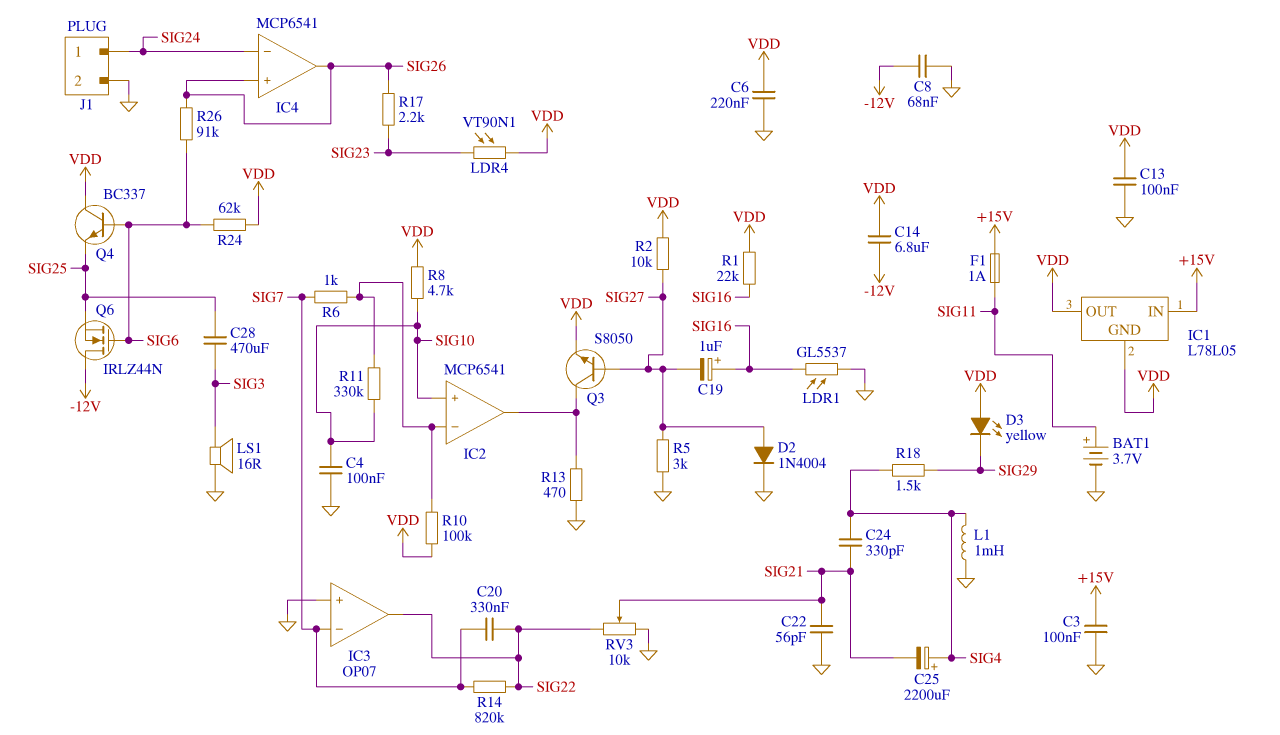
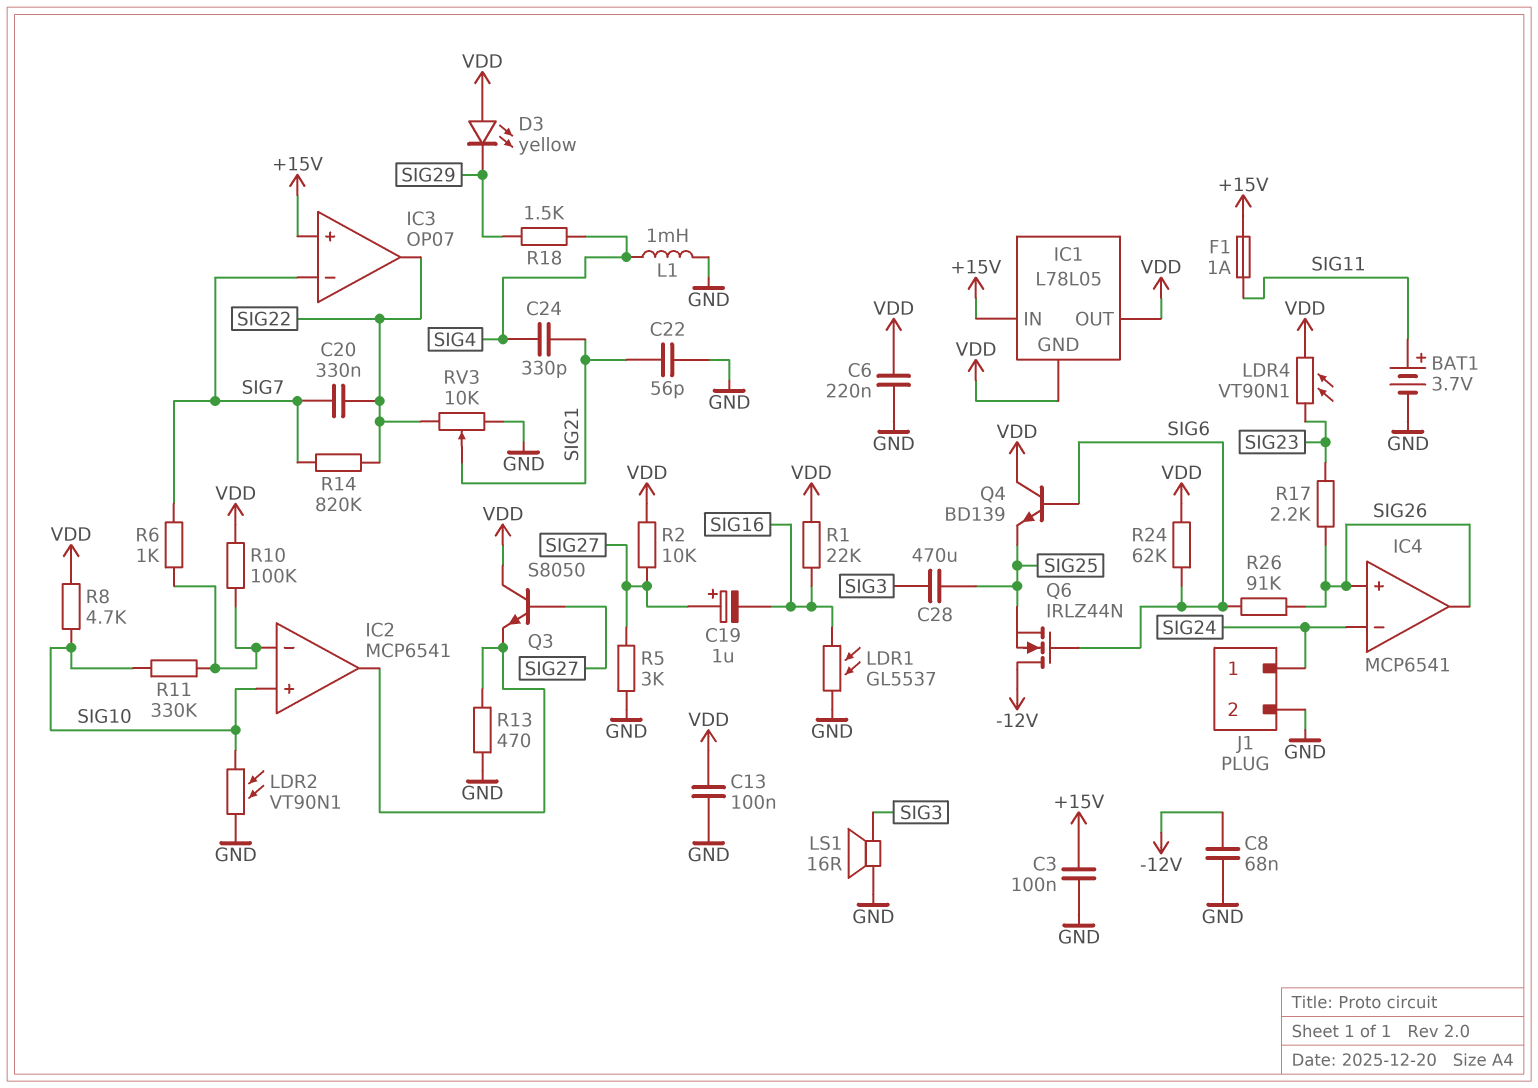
C4: 100nF (GND, SIG10) -> none
C14: 6.8uF (-12V, VDD) -> none
C19: 1uF (plus SIG16, minus SIG27) -> 1uF (plus SIG27, minus SIG16)
C25: 2200uF (plus SIG4, minus SIG21) -> none
D2: diode 1N4004 (A SIG27, K GND) -> none
IC3 pin in+: GND -> +15V
LDR2: none -> VT90N1 (GND, SIG10)
Q3: NPN S8050 (B SIG27, C IC2/out, E VDD) -> NPN S8050 (B SIG27, C VDD, E IC2/out)
Q4: NPN BC337 (B SIG6, C VDD, E SIG25) -> NPN BD139 (B SIG6, C VDD, E SIG25)

